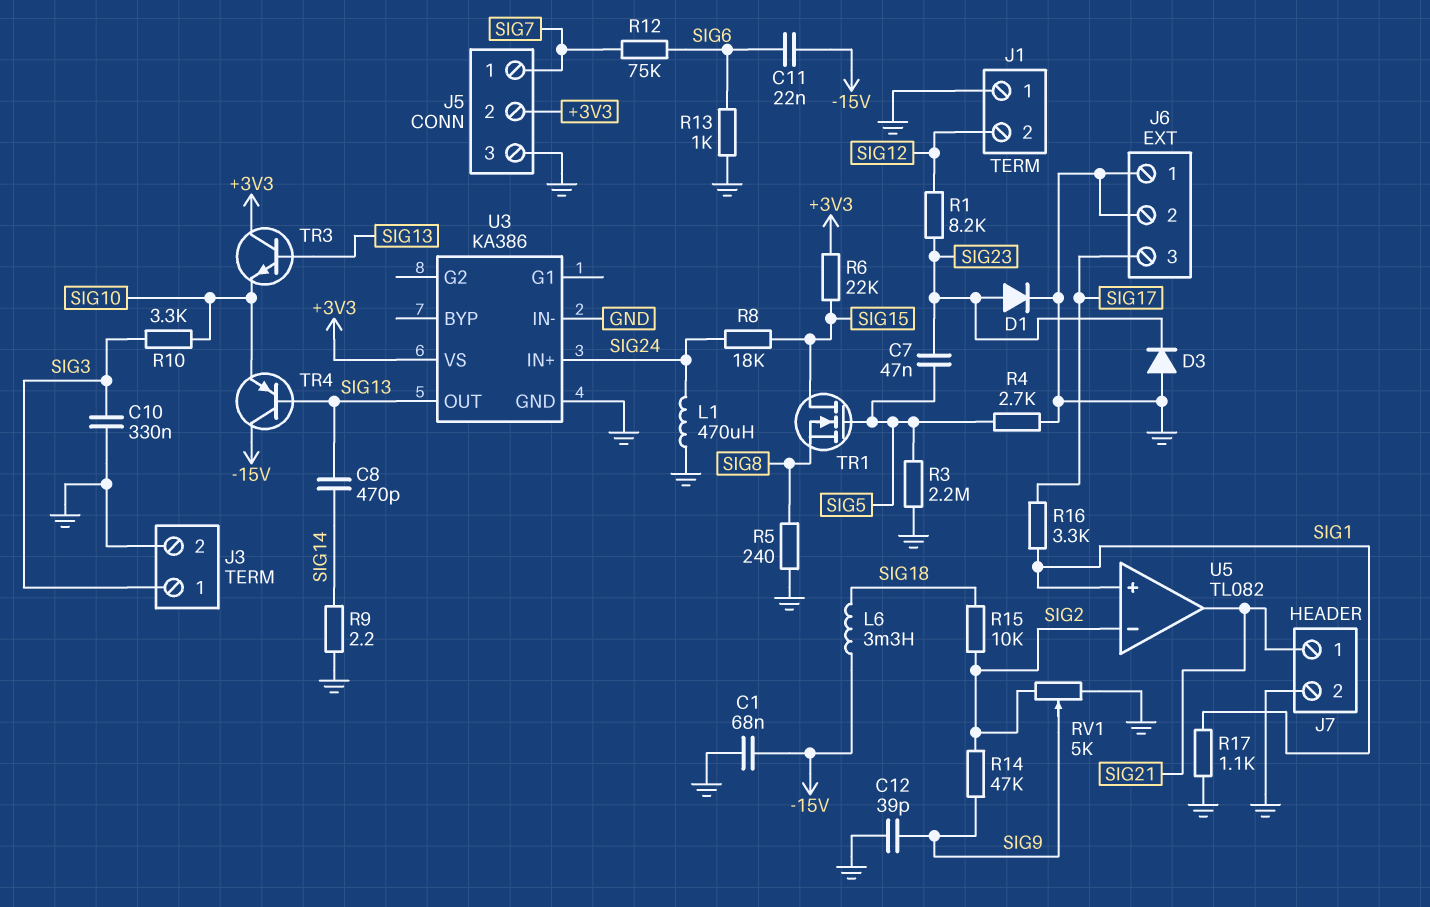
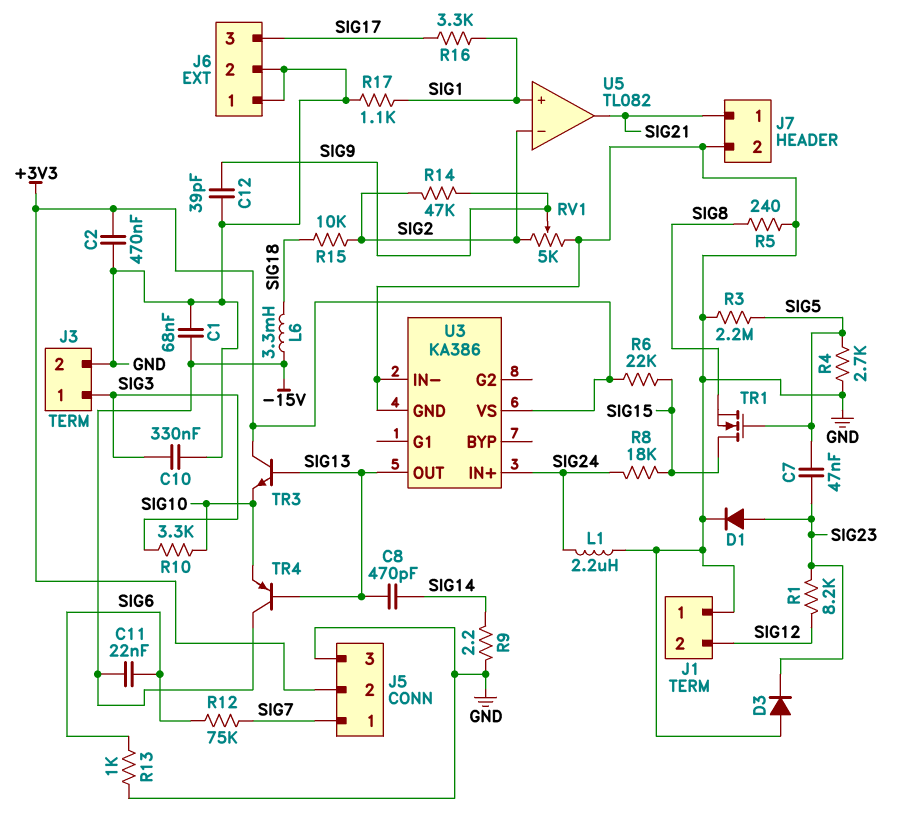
C2: none -> 470nF (+3V3, GND)
L1: 470uH (GND, SIG24) -> 2.2uH (GND, SIG24)

